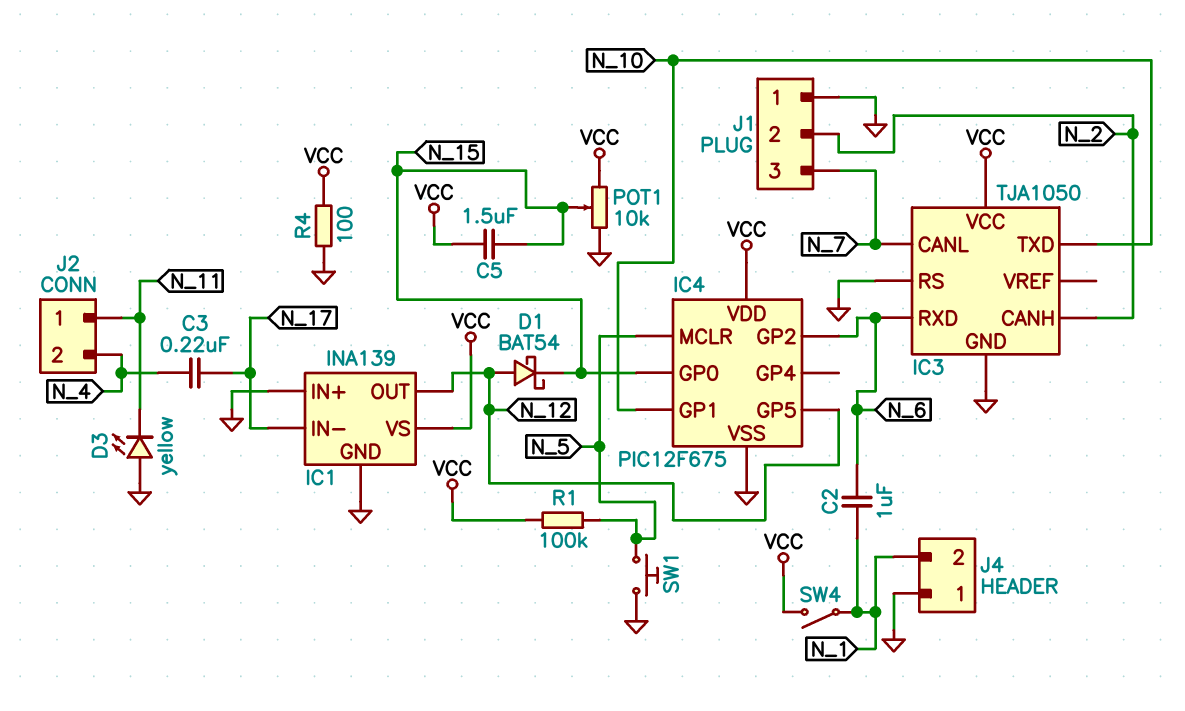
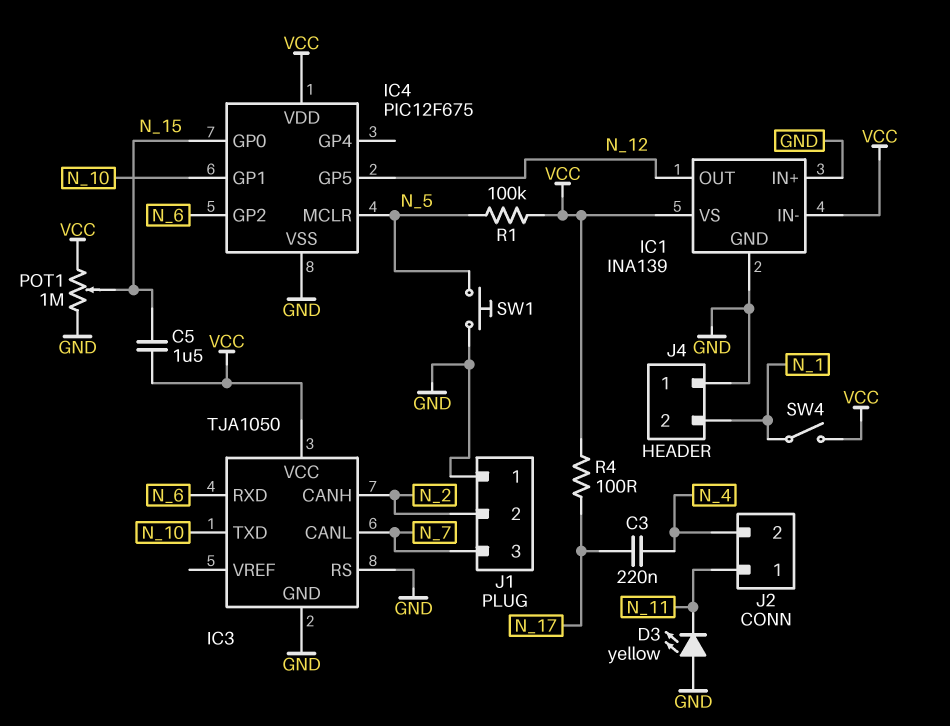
C2: 1uF (N_1, N_6) -> none
D1: schottky BAT54 (A N_12, K N_15) -> none
IC1 pin IN-: N_17 -> VCC
POT1: 10k (GND, VCC, wiper N_15) -> 1M (GND, VCC, wiper N_15)
R4: 100 (GND, VCC) -> 100 (N_17, VCC)

